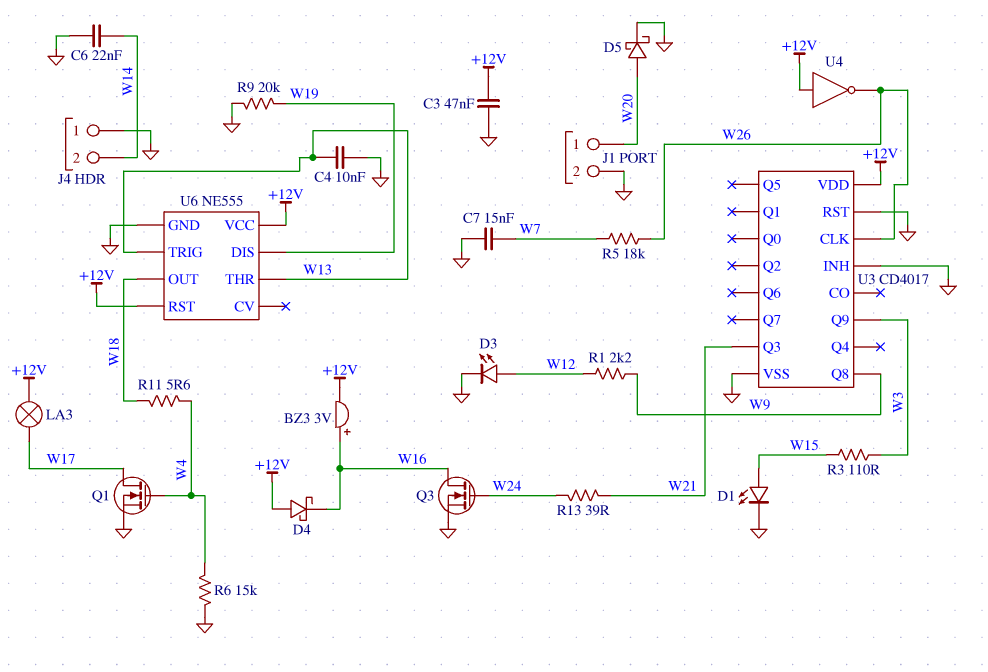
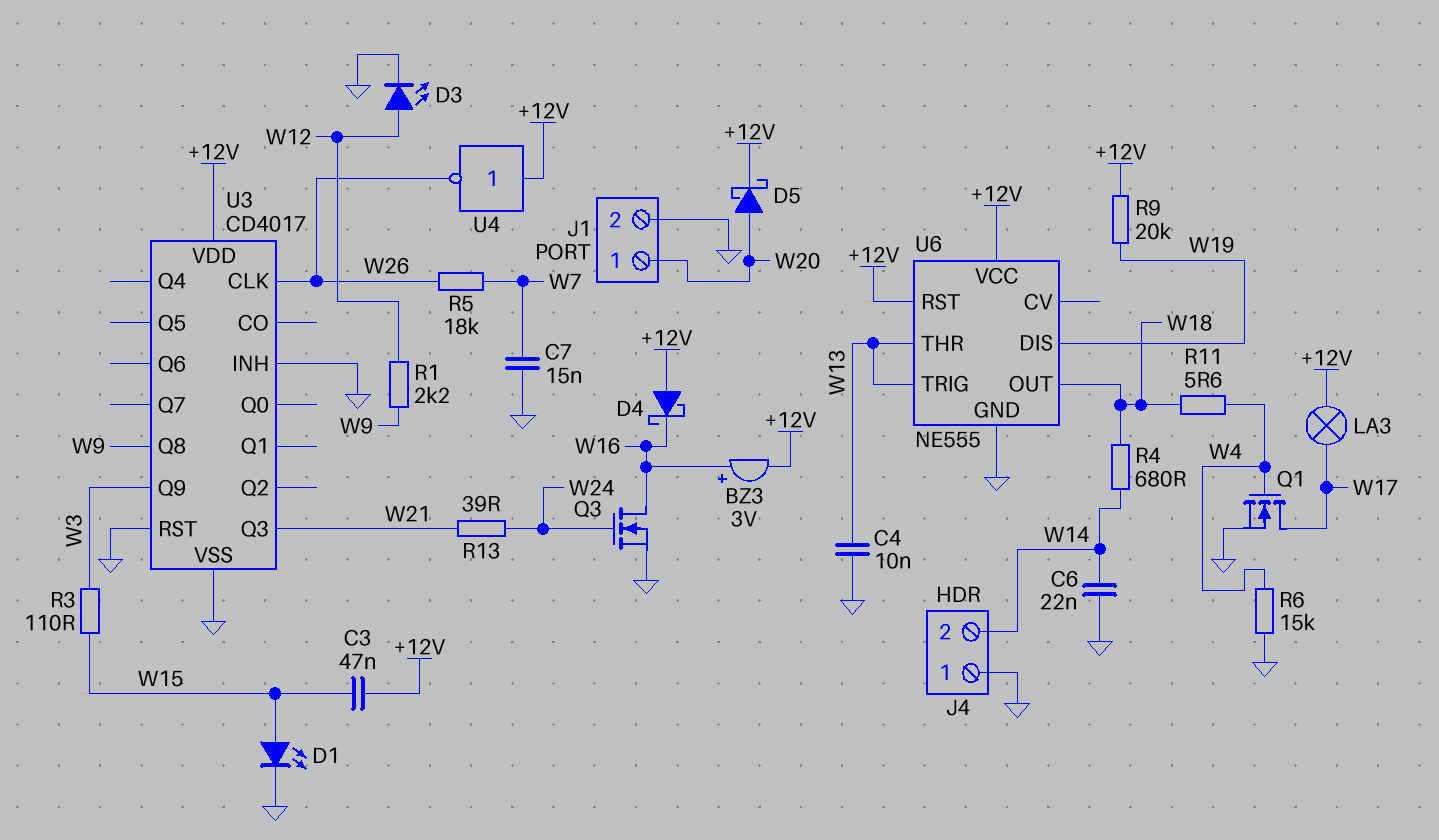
C3: 47nF (+12V, GND) -> 47nF (+12V, W15)
D5: schottky (A W20, K GND) -> schottky (A W20, K +12V)
R4: none -> 680 (W14, W18)
R9: 20k (GND, W19) -> 20k (+12V, W19)

